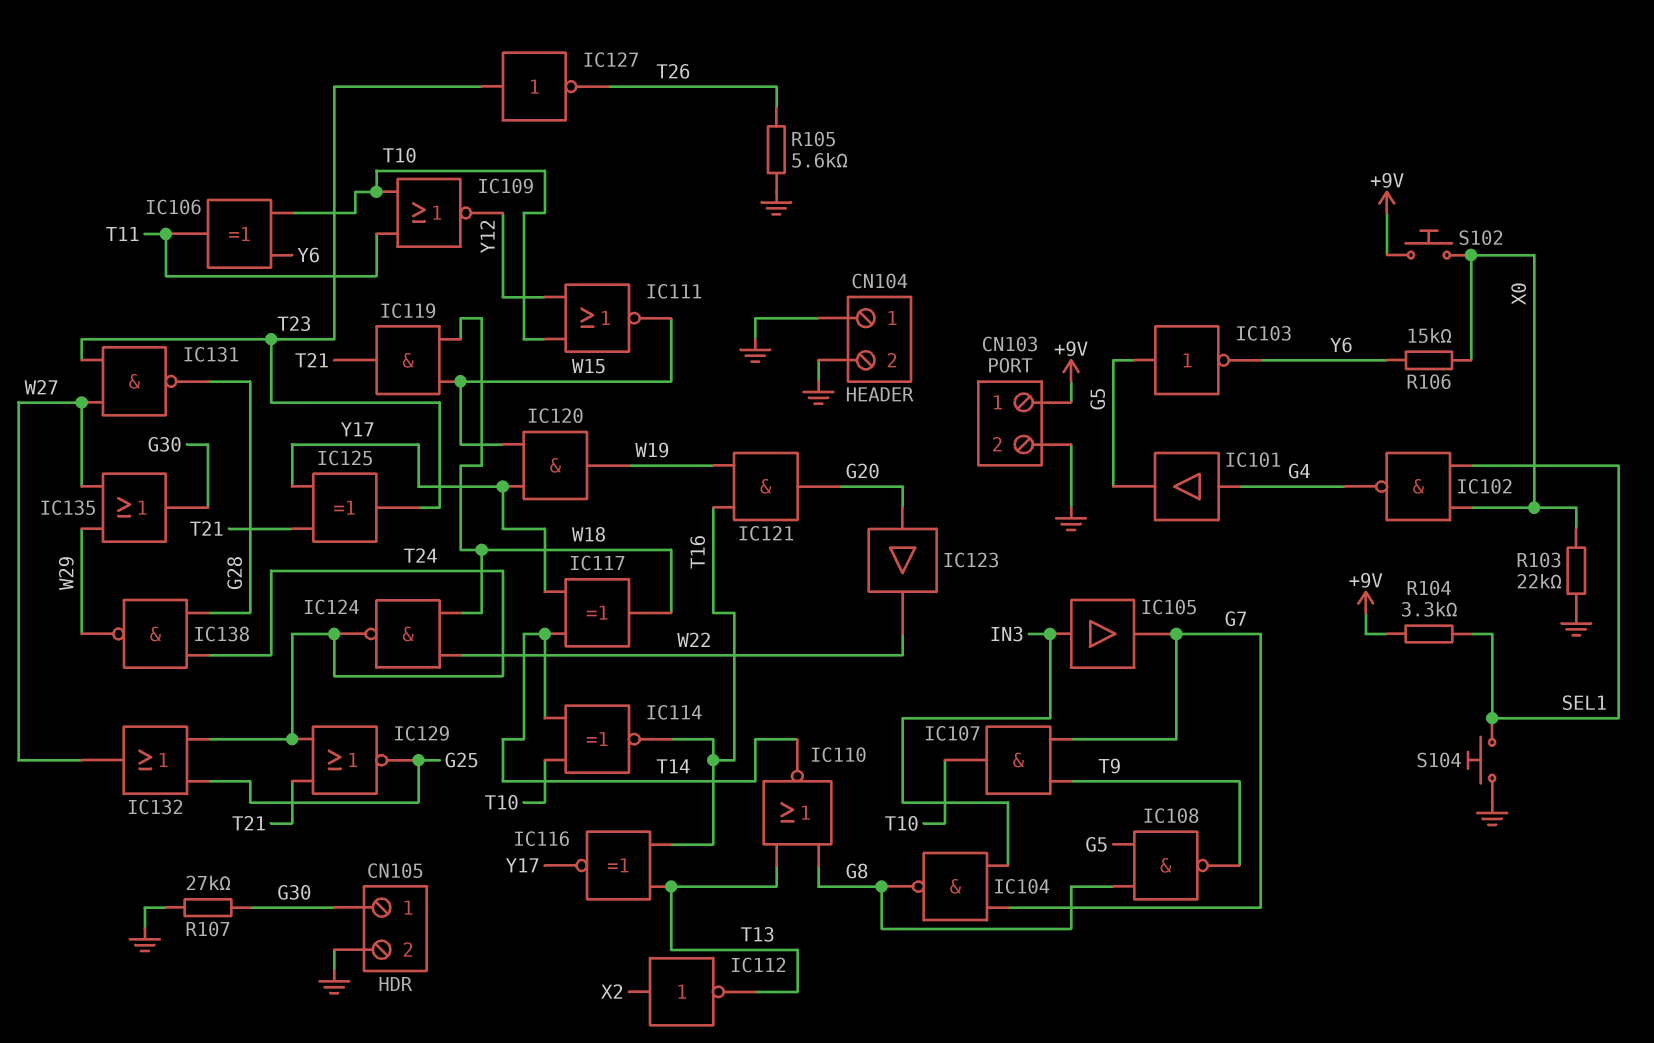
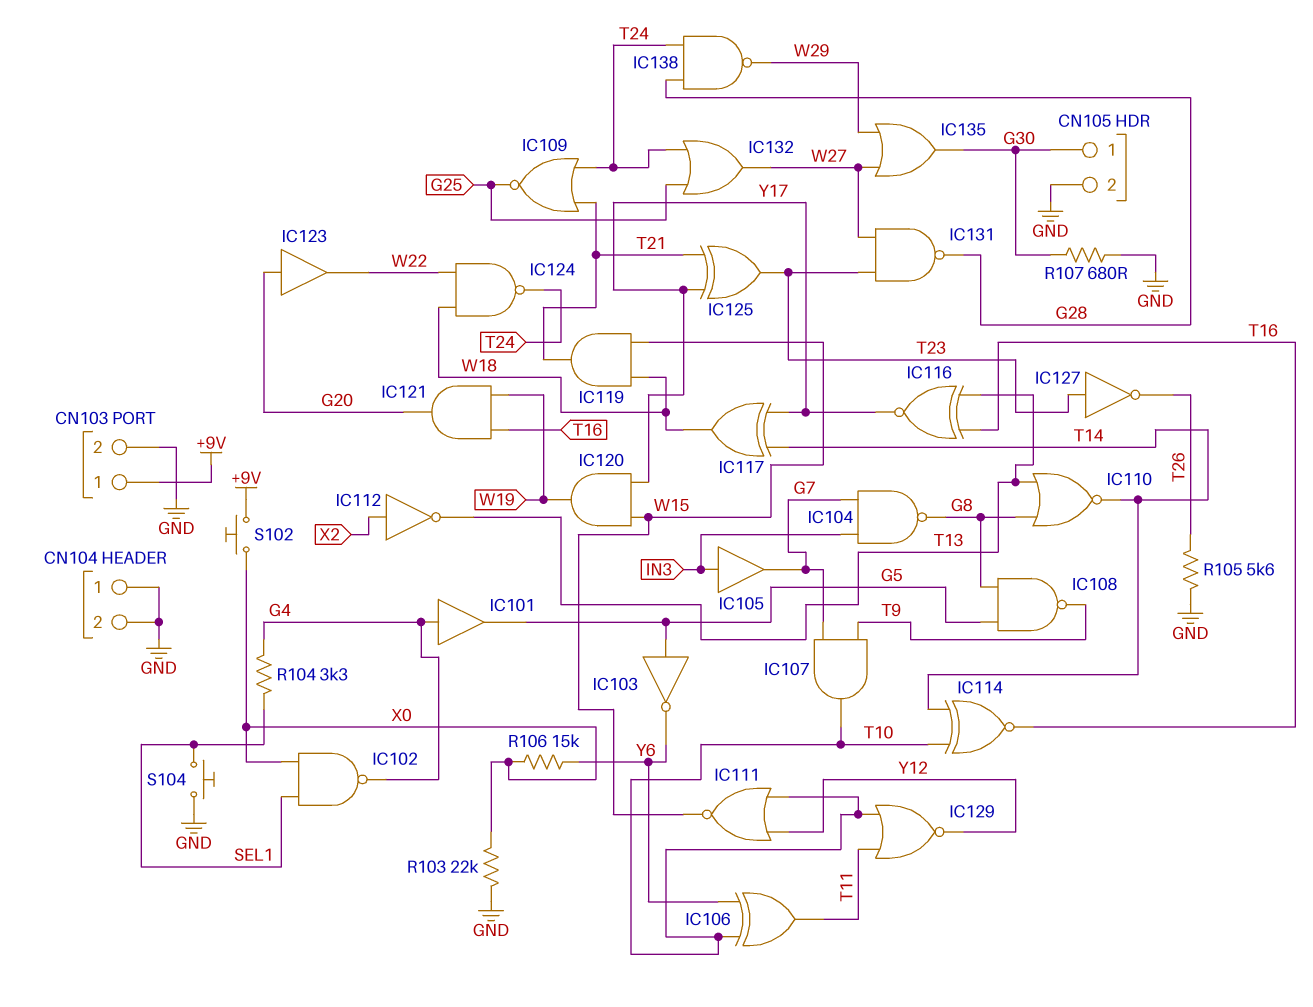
IC109: NOR (in T10, in T11, out Y12) -> NOR (in T21, in T24, out G25)
IC129: NOR (in T21, in T24, out G25) -> NOR (in T10, in T11, out Y12)
R104: 3.3k (+9V, SEL1) -> 3.3k (G4, SEL1)
R107: 27k (G30, GND) -> 680 (G30, GND)

